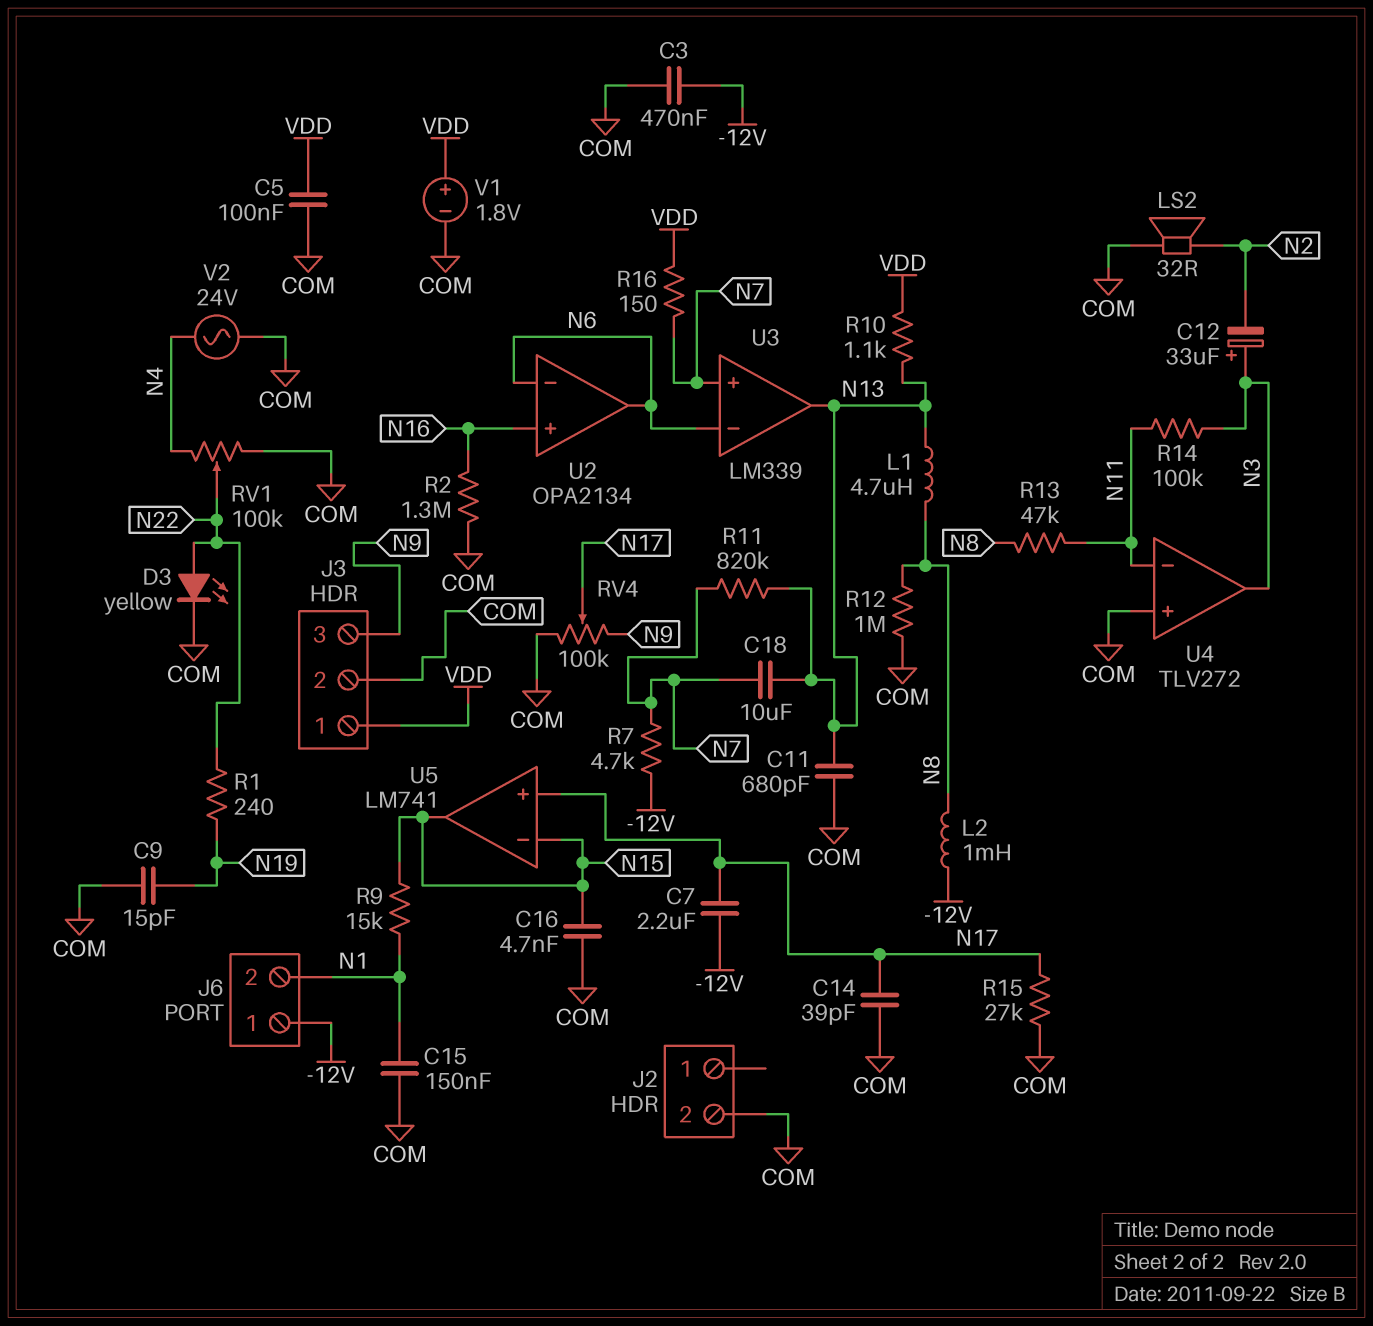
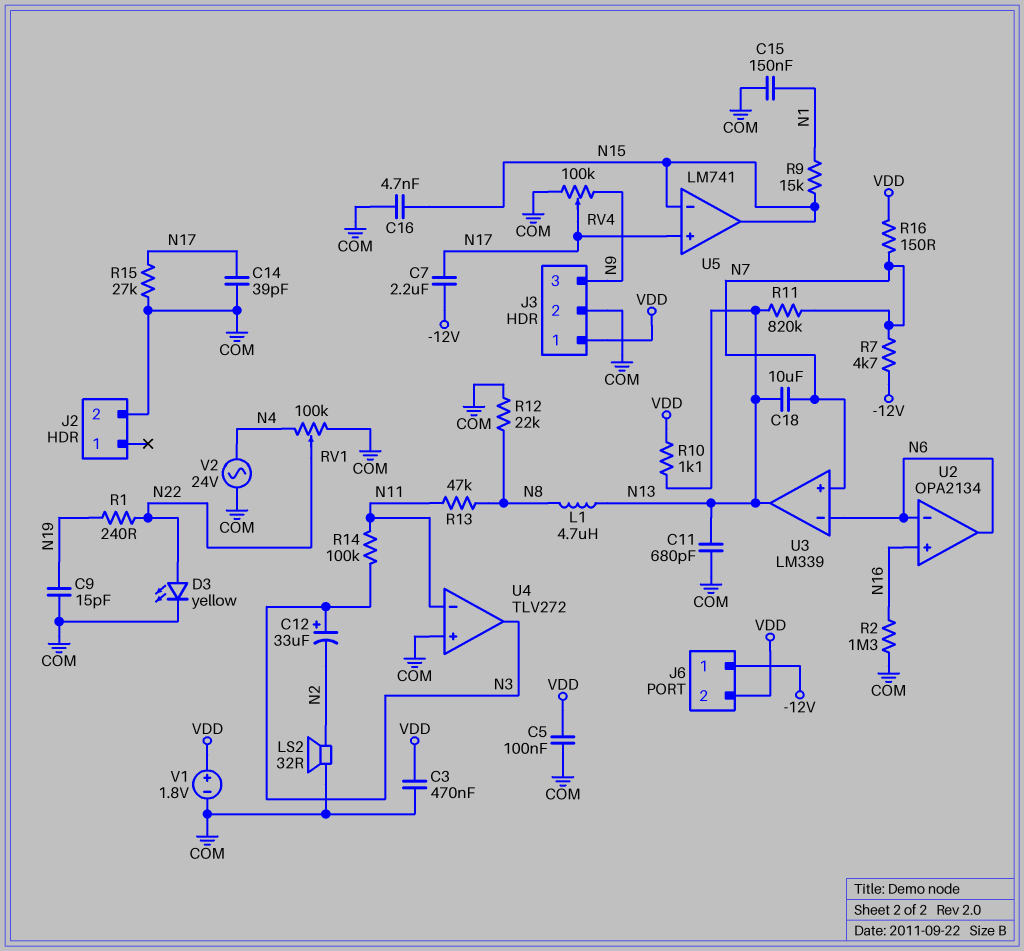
C3: 470nF (-12V, COM) -> 470nF (COM, VDD)
J6 pin 2: N1 -> VDD
L2: 1mH (-12V, N8) -> none
R12: 1M (COM, N8) -> 22k (COM, N8)

